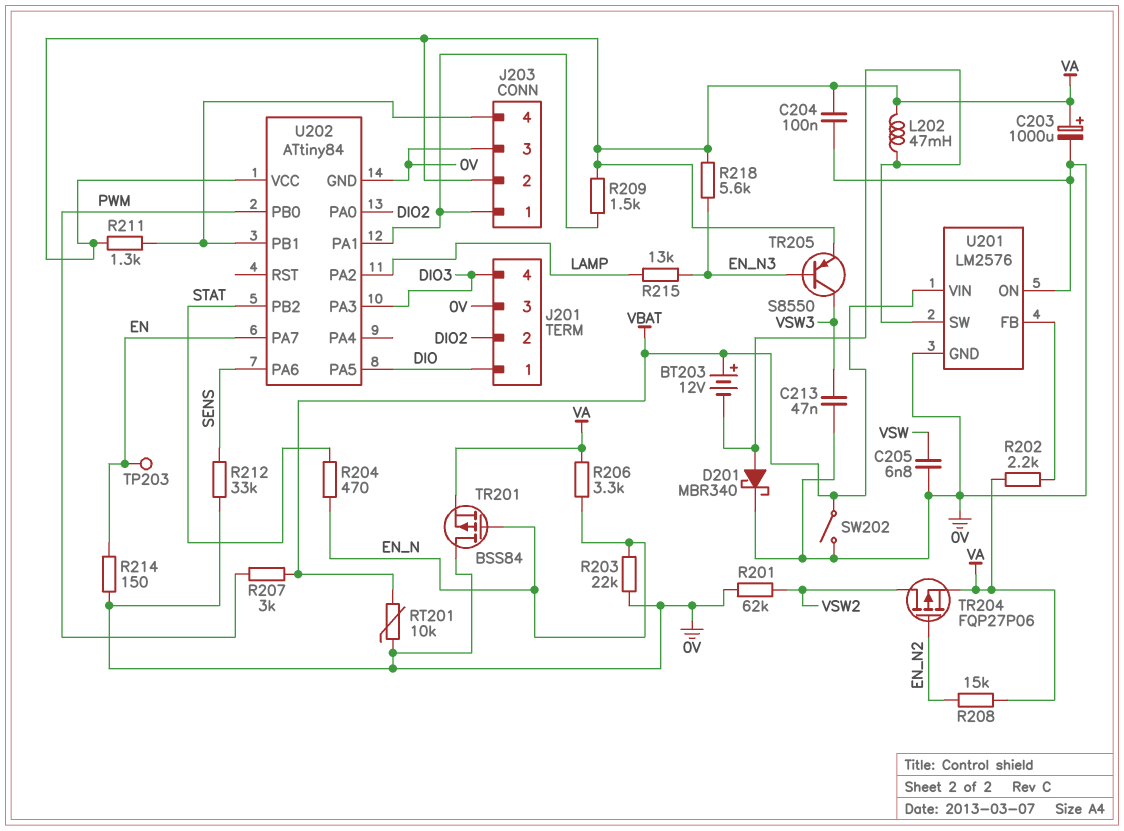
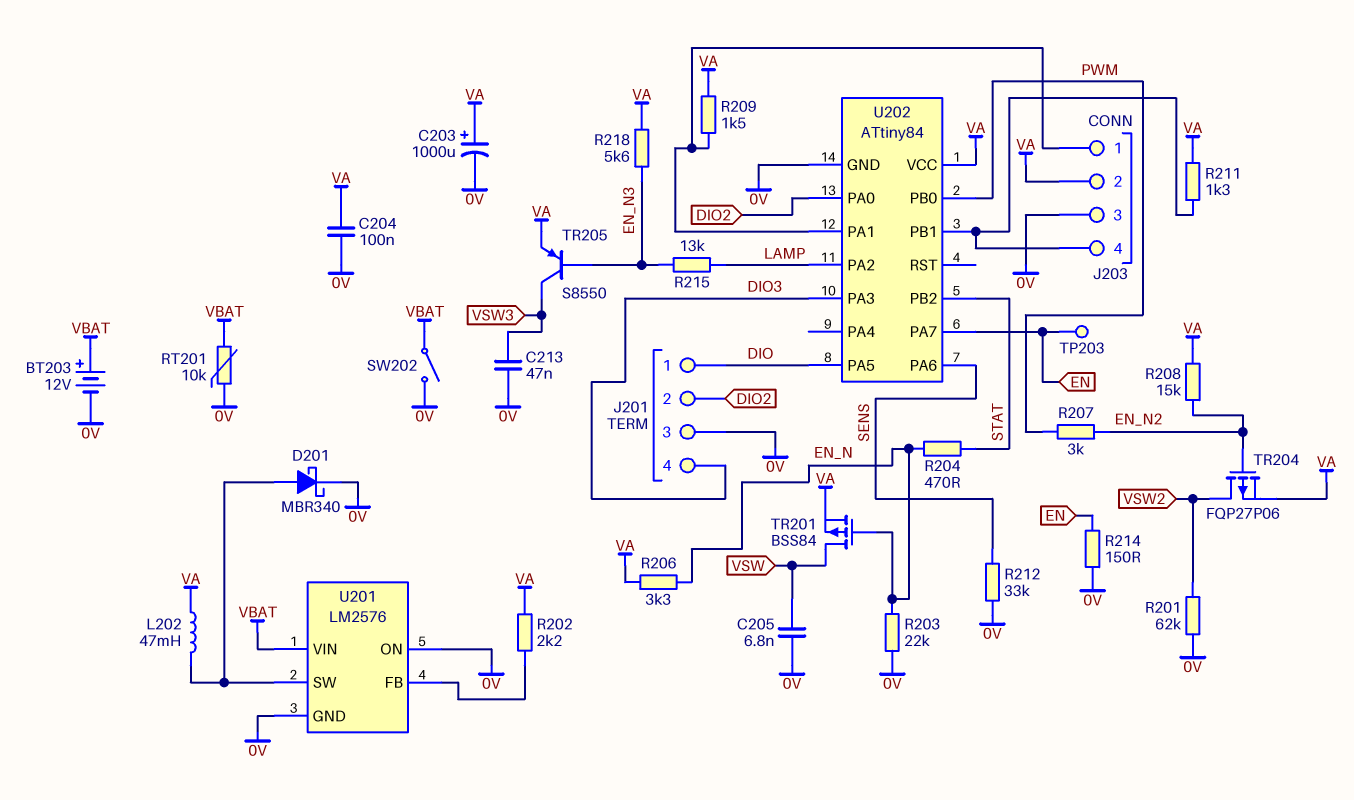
BT203: 12V (plus VBAT, minus U201/SW) -> 12V (plus VBAT, minus 0V)
R207: 3k (PWM, VBAT) -> 3k (EN_N2, PWM)
TR201: PMOS BSS84 (G EN_N, D 0V, S VA) -> PMOS BSS84 (G EN_N, D VSW, S VA)

